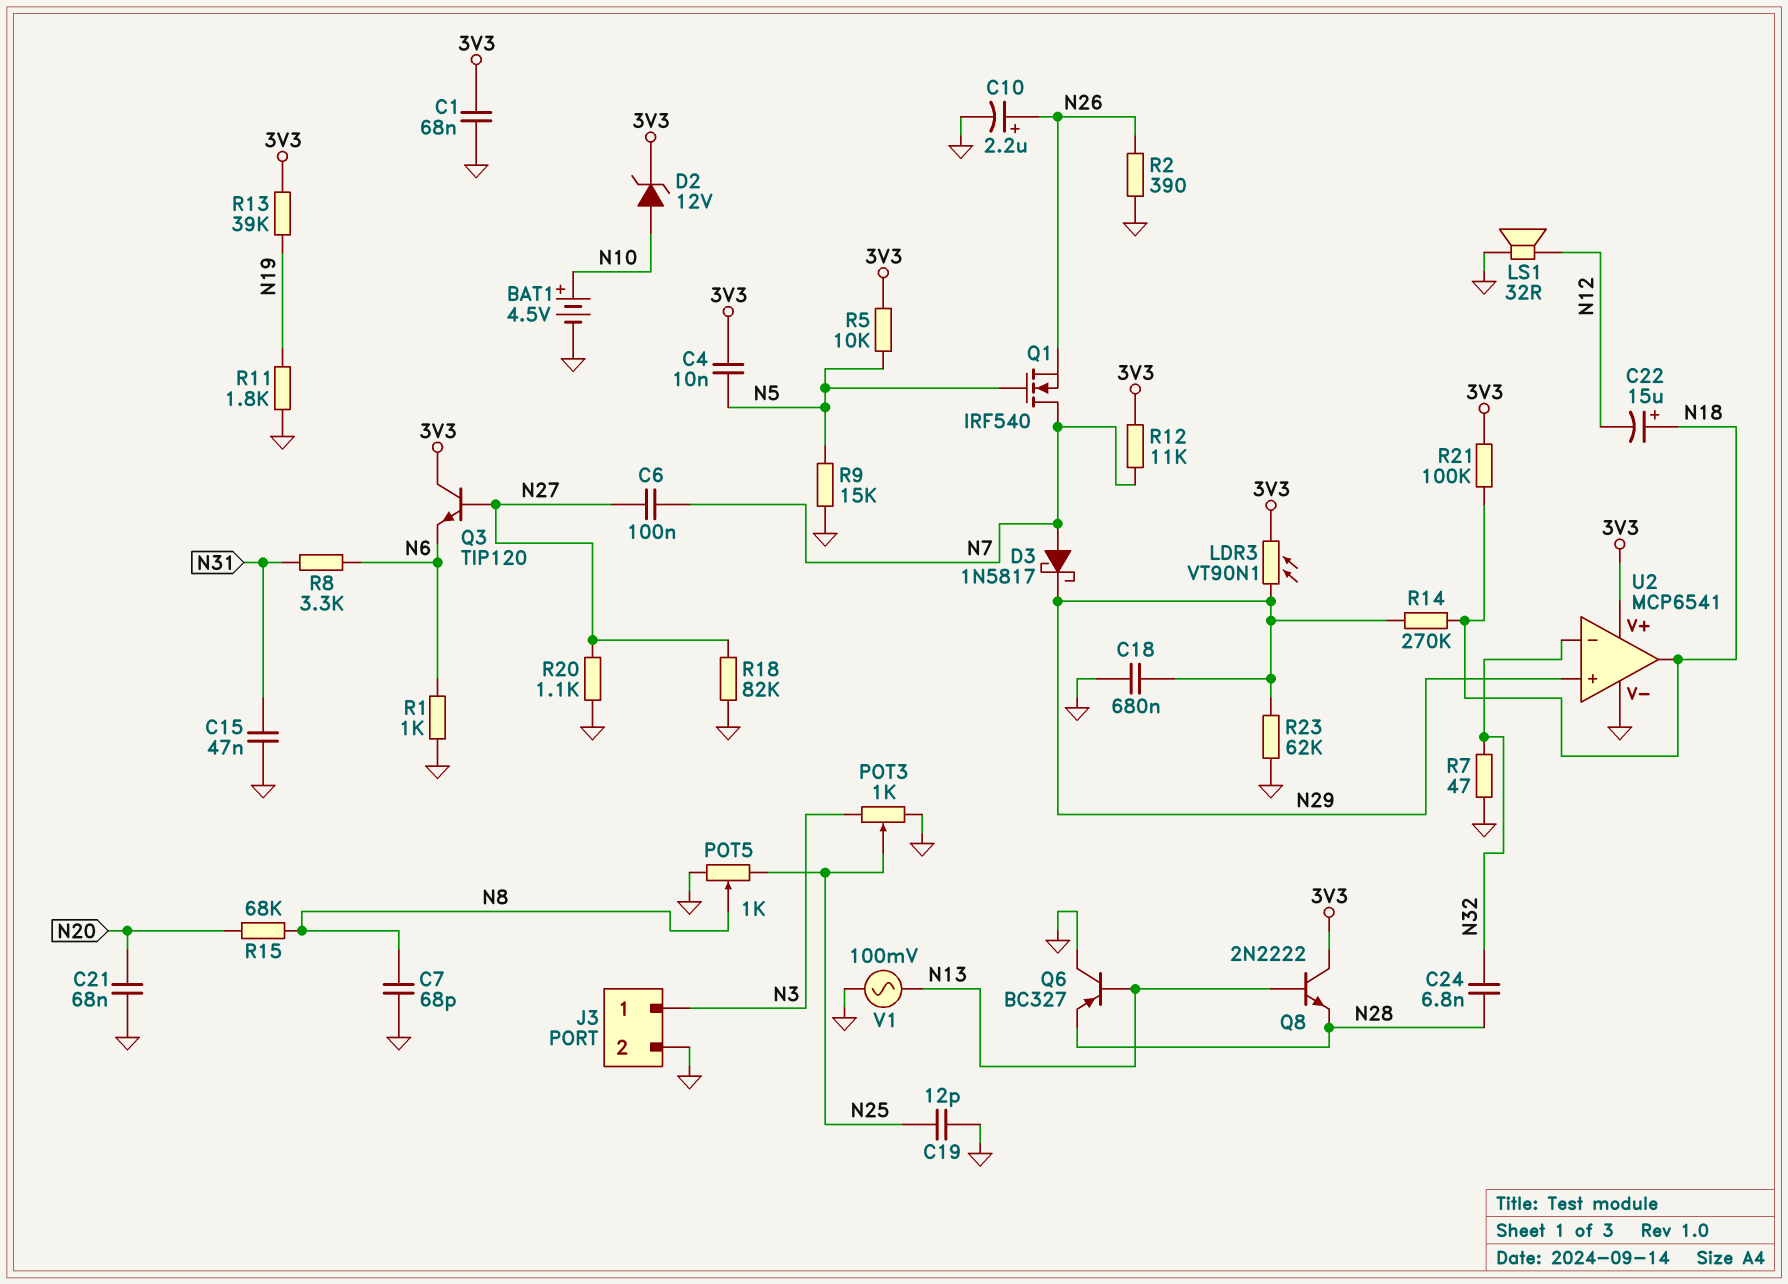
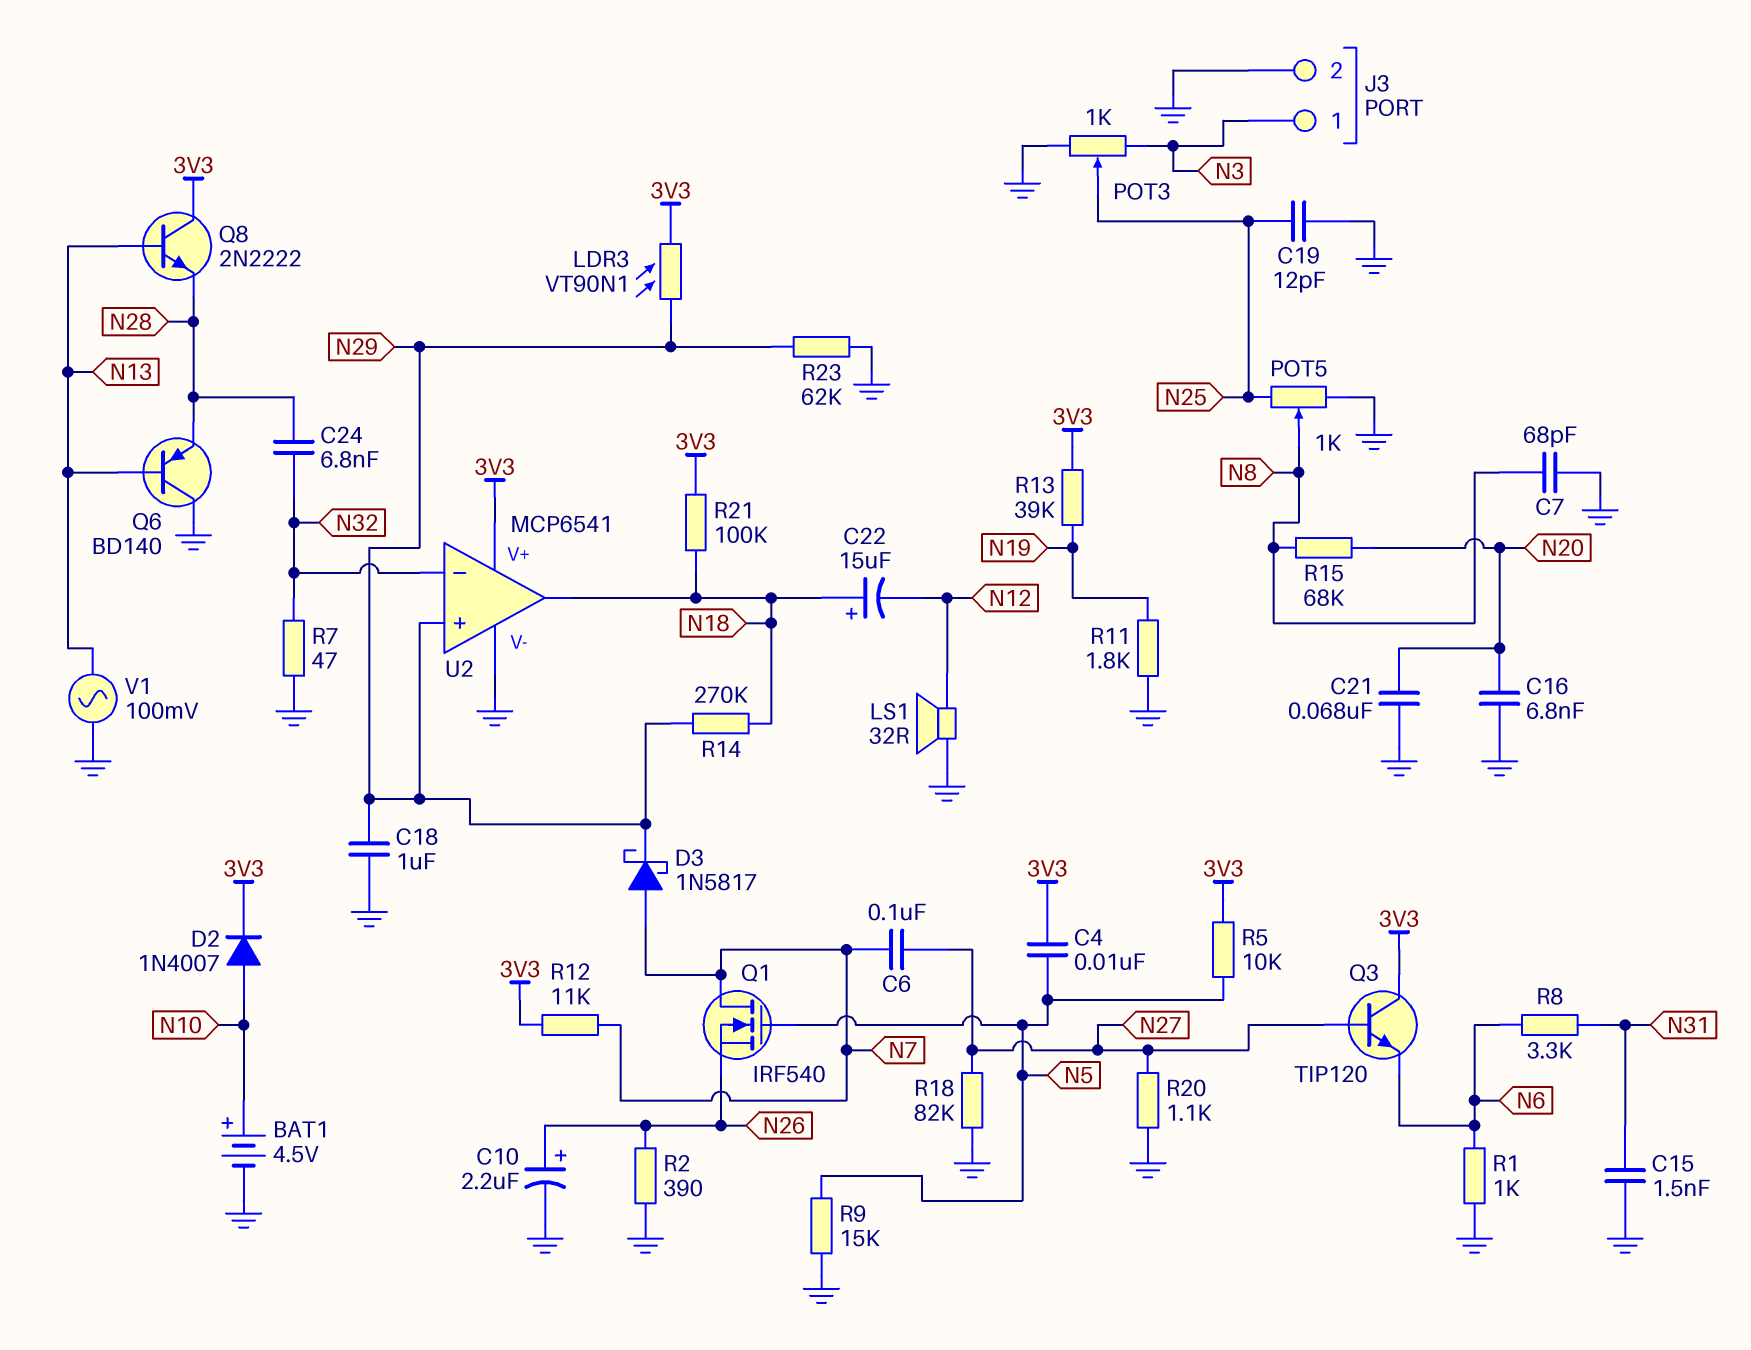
C1: 68nF (3V3, GND) -> none
C15: 47nF (GND, N31) -> 1.5nF (GND, N31)
C16: none -> 6.8nF (GND, N20)
C18: 680nF (GND, N29) -> 1uF (GND, N29)
D2: zener 12V (A N10, K 3V3) -> diode 1N4007 (A N10, K 3V3)
Q6: PNP BC327 (B N13, C GND, E N28) -> PNP BD140 (B N13, C GND, E N28)

